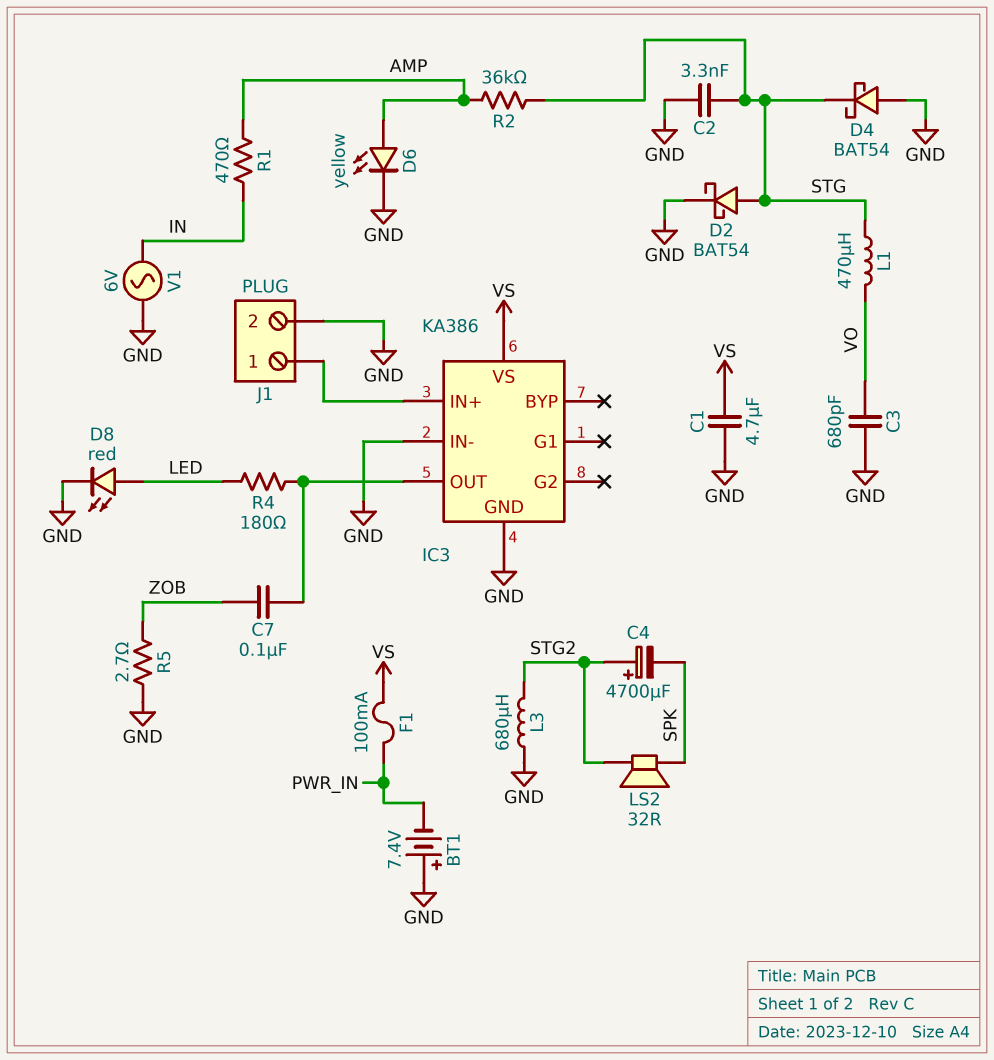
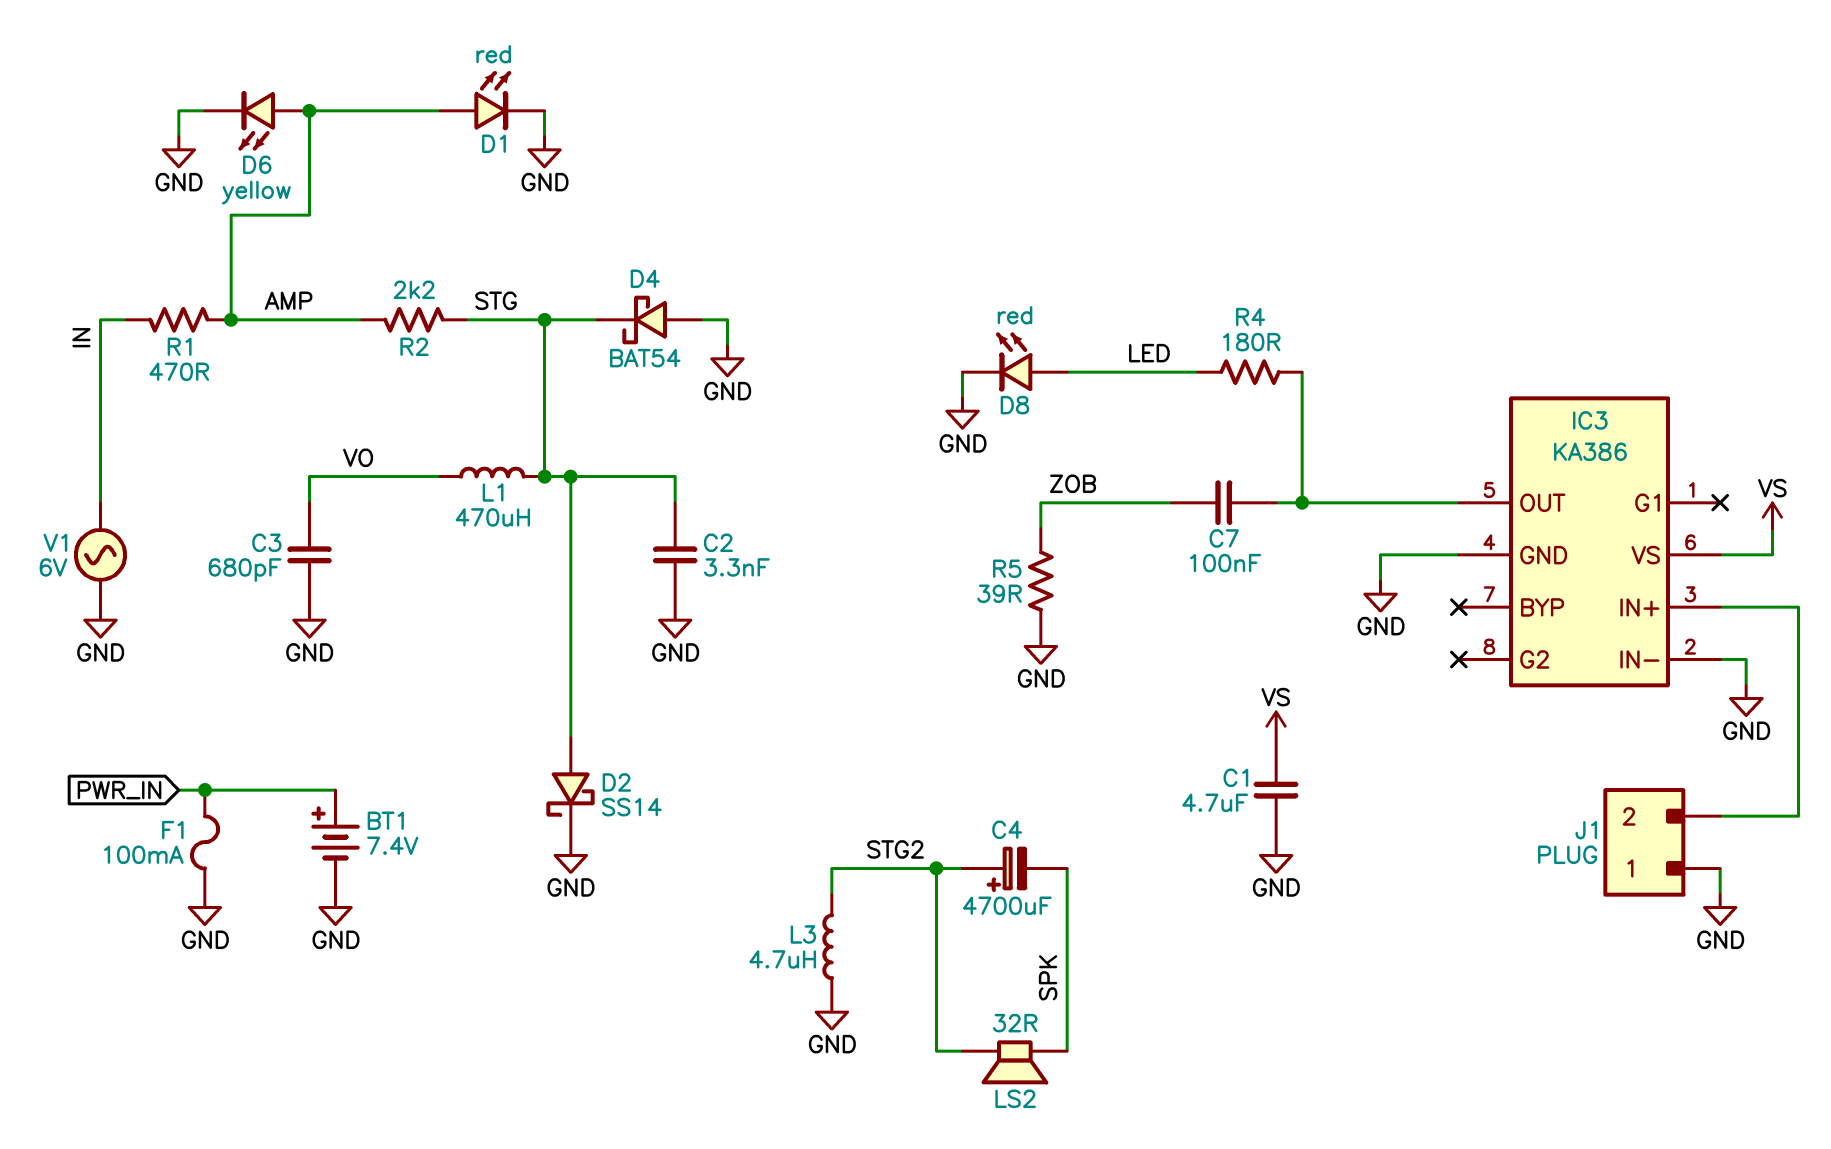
BT1: 7.4V (plus GND, minus PWR_IN) -> 7.4V (plus PWR_IN, minus GND)
D1: none -> LED red (A AMP, K GND)
D2: schottky BAT54 (A STG, K GND) -> schottky SS14 (A STG, K GND)
F1: 100mA (PWR_IN, VS) -> 100mA (GND, PWR_IN)
J1 pin 1: IC3/IN+ -> GND
J1 pin 2: GND -> IC3/IN+
L3: 680uH (GND, STG2) -> 4.7uH (GND, STG2)
R2: 36k (AMP, STG) -> 2.2k (AMP, STG)
R5: 2.7 (GND, ZOB) -> 39 (GND, ZOB)

